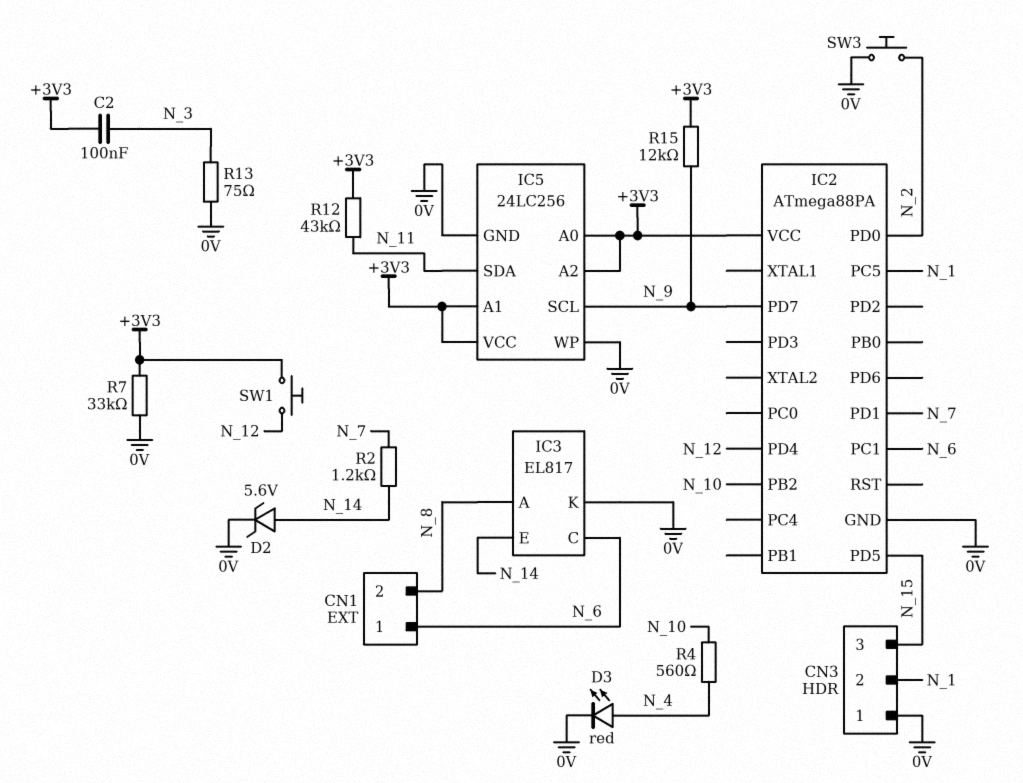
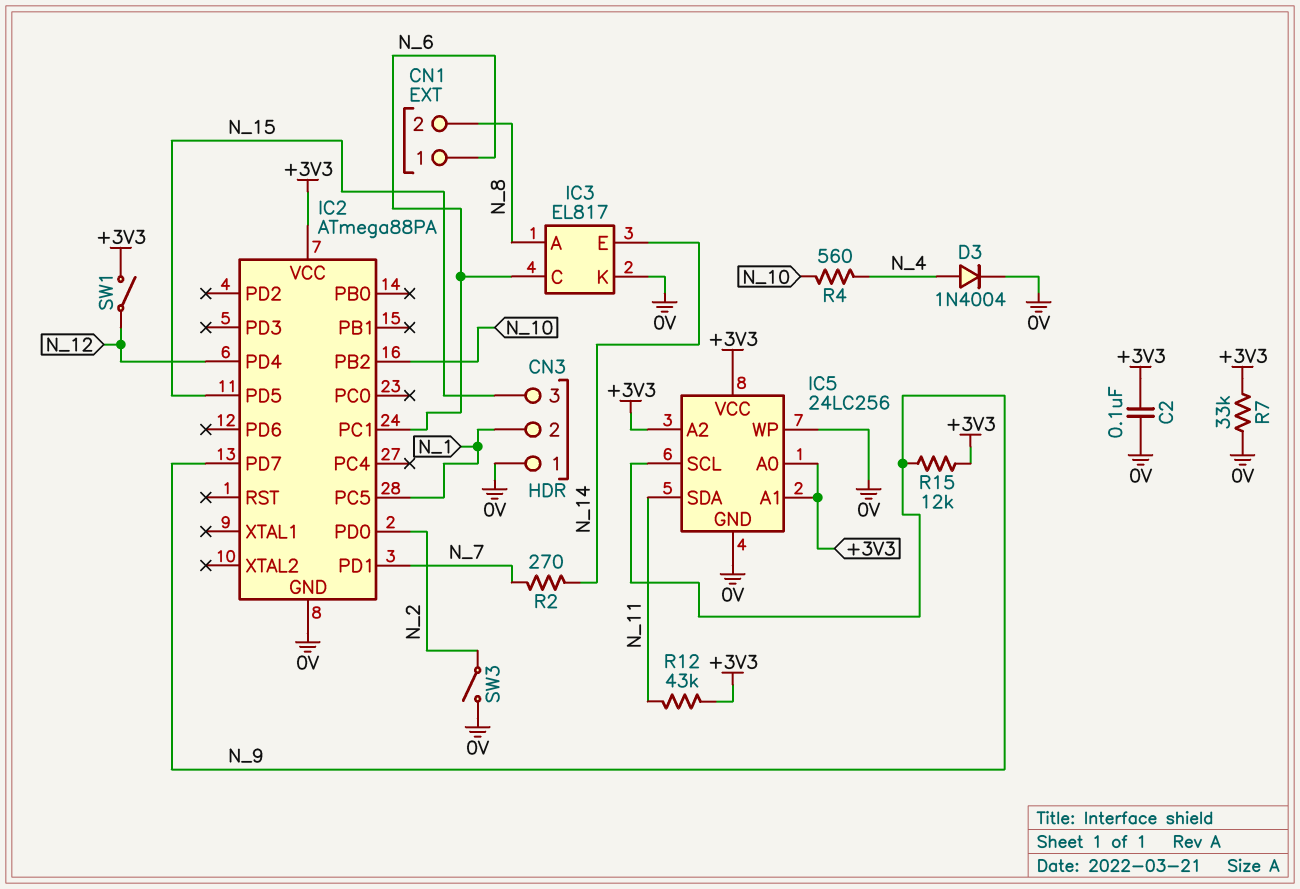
C2: 100nF (+3V3, N_3) -> 100nF (+3V3, 0V)
D2: zener 5.6V (A N_14, K 0V) -> none
D3: LED red (A N_4, K 0V) -> diode 1N4004 (A N_4, K 0V)
R2: 1.2k (N_7, N_14) -> 270 (N_7, N_14)
R13: 75 (0V, N_3) -> none
SW1: button (+3V3, N_12) -> switch (+3V3, N_12)
SW3: button (0V, N_2) -> switch (0V, N_2)

